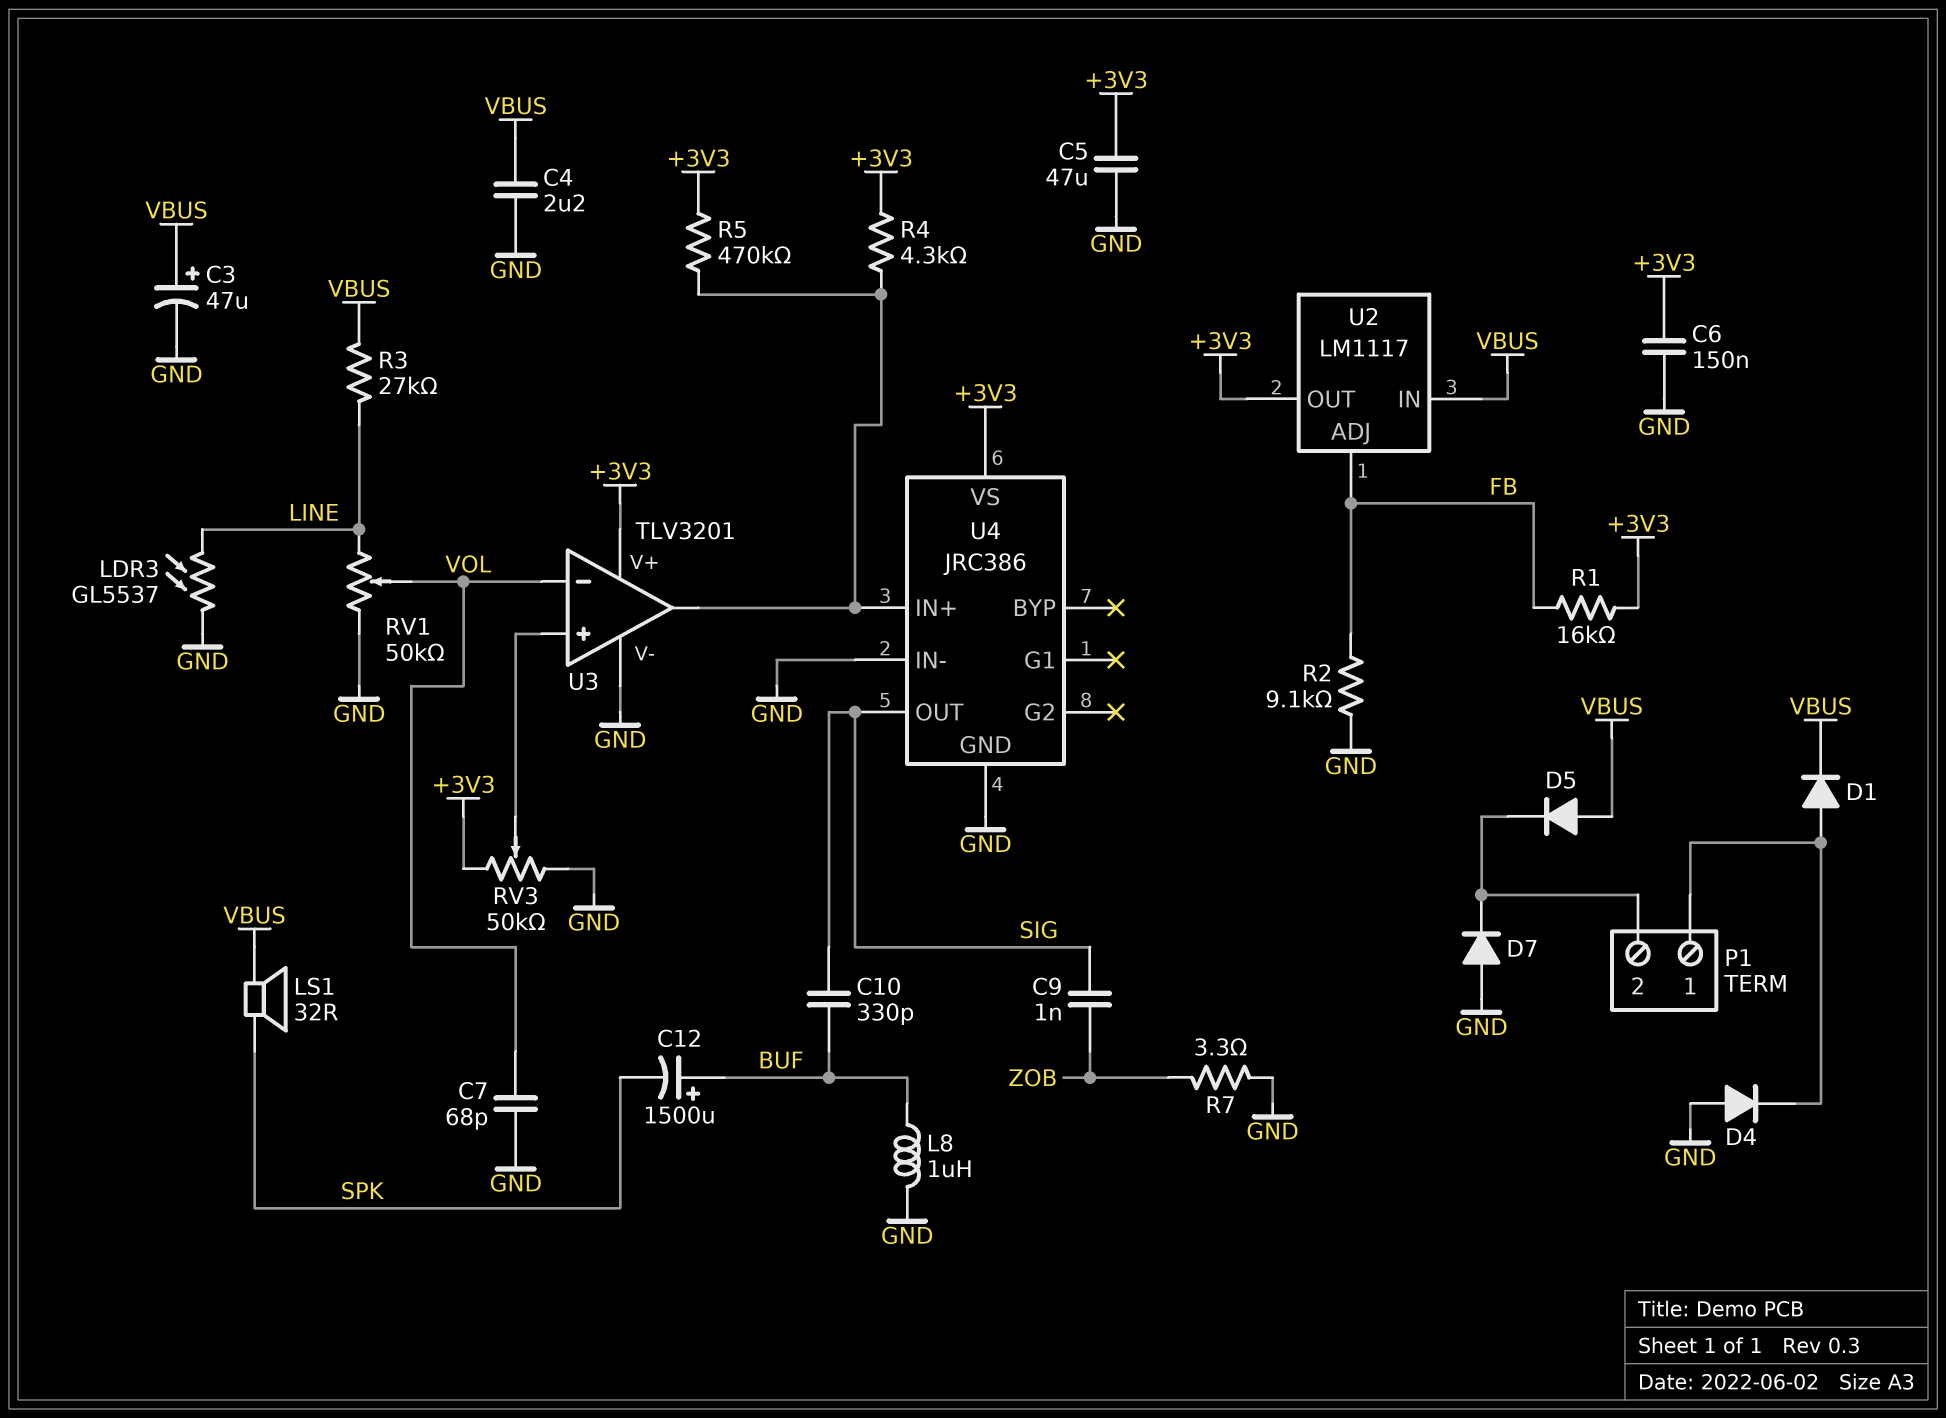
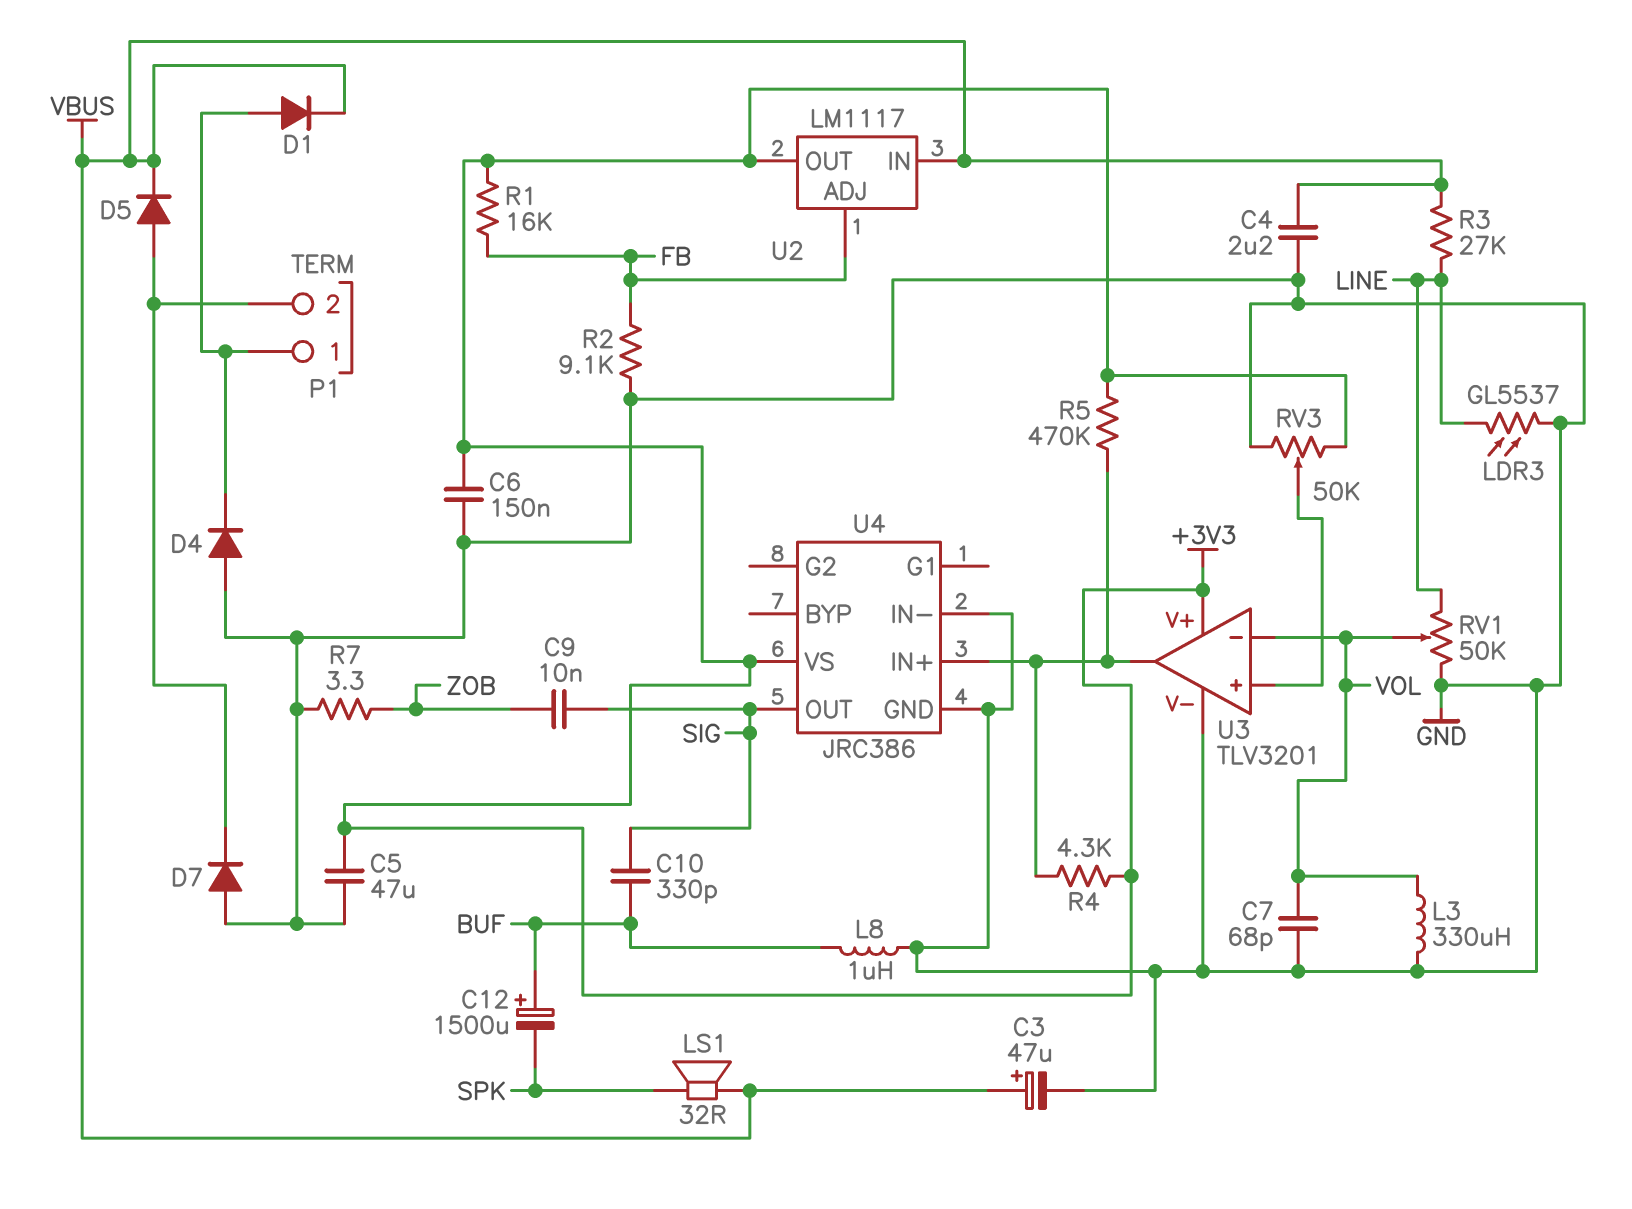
C9: 1nF (SIG, ZOB) -> 10nF (SIG, ZOB)
D5: diode (A VBUS, K P1/2) -> diode (A P1/2, K VBUS)
L3: none -> 330uH (GND, VOL)

